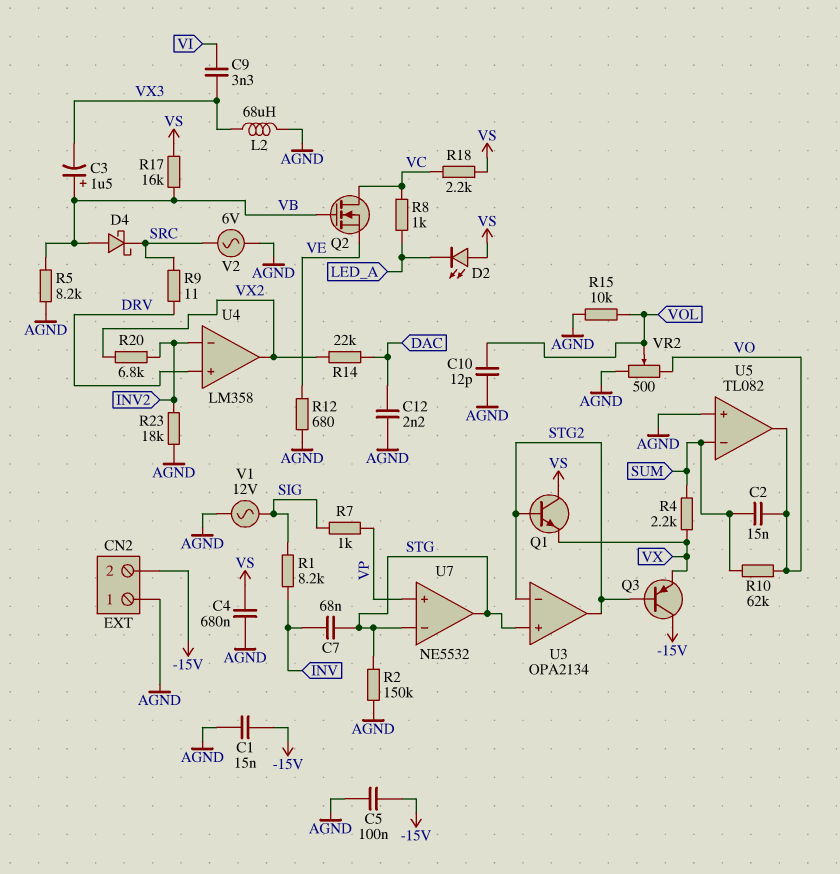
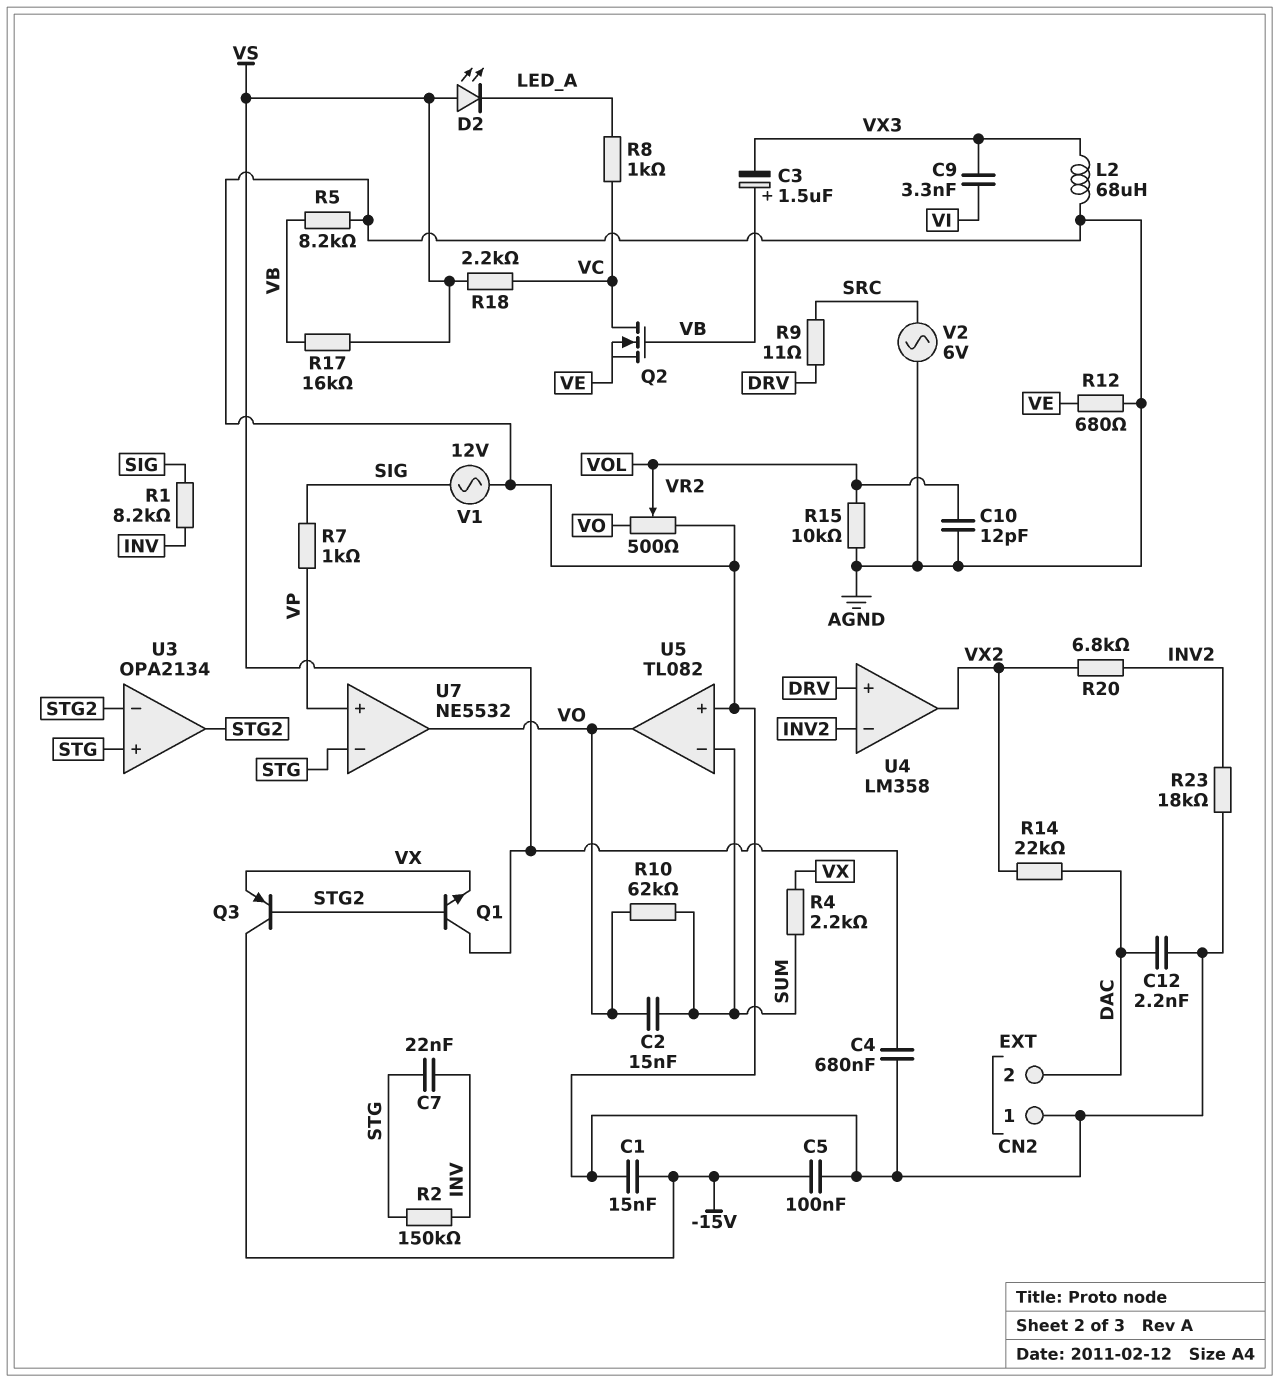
C7: 68nF (INV, STG) -> 22nF (INV, STG)
CN2 pin 2: -15V -> DAC
D4: schottky (A VB, K SRC) -> none
R2: 150k (AGND, STG) -> 150k (INV, STG)
U7 pin out: STG -> VO

